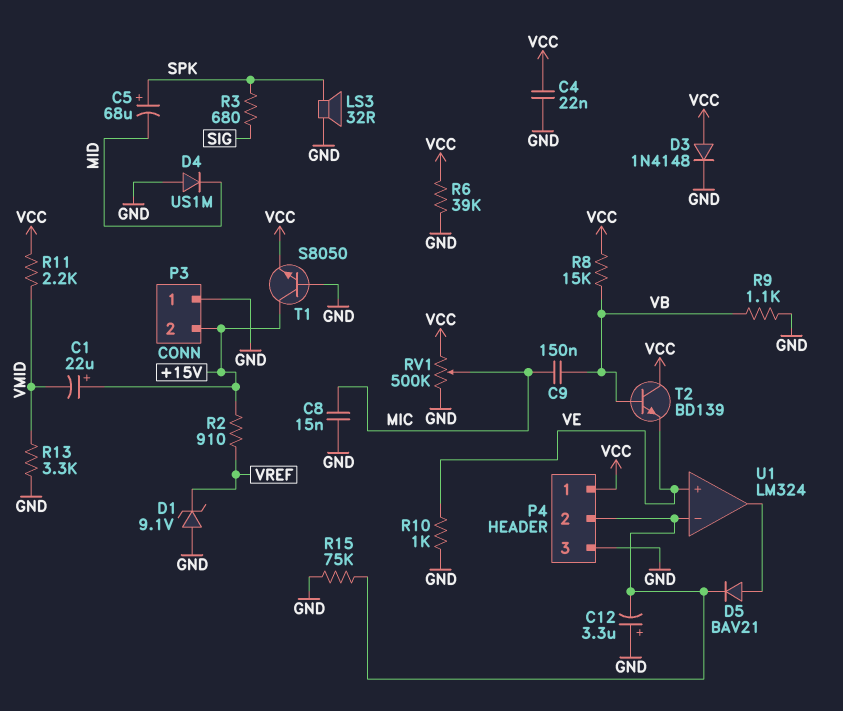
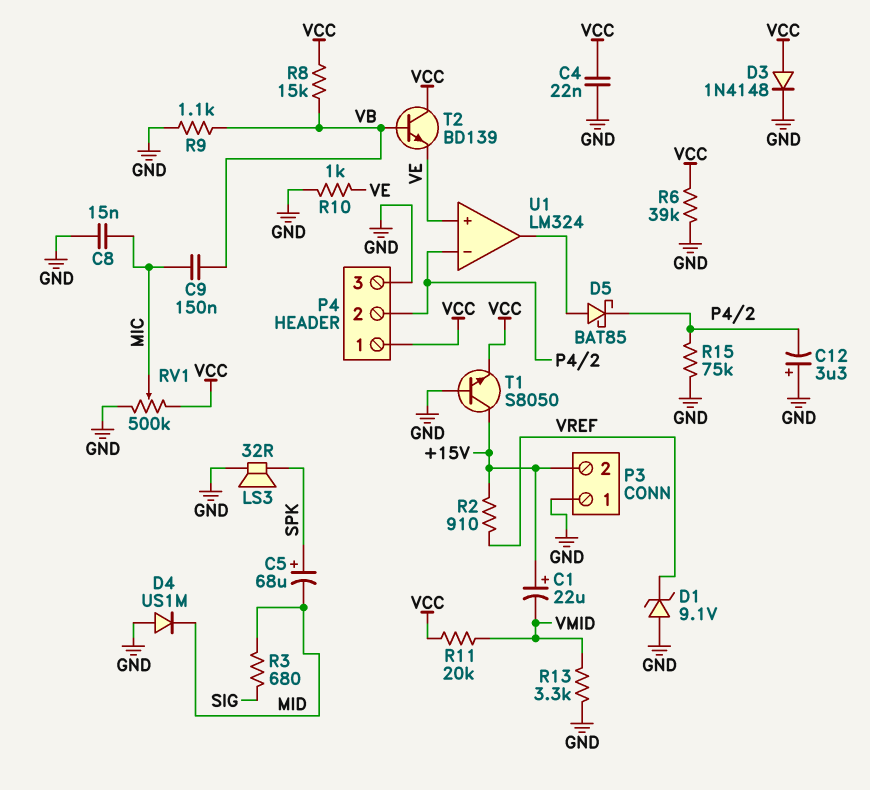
D5: diode BAV21 (A U1/out, K P4/2) -> schottky BAT85 (A U1/out, K P4/2)
R3: 680 (SIG, SPK) -> 680 (MID, SIG)
R11: 2.2k (VCC, VMID) -> 20k (VCC, VMID)

